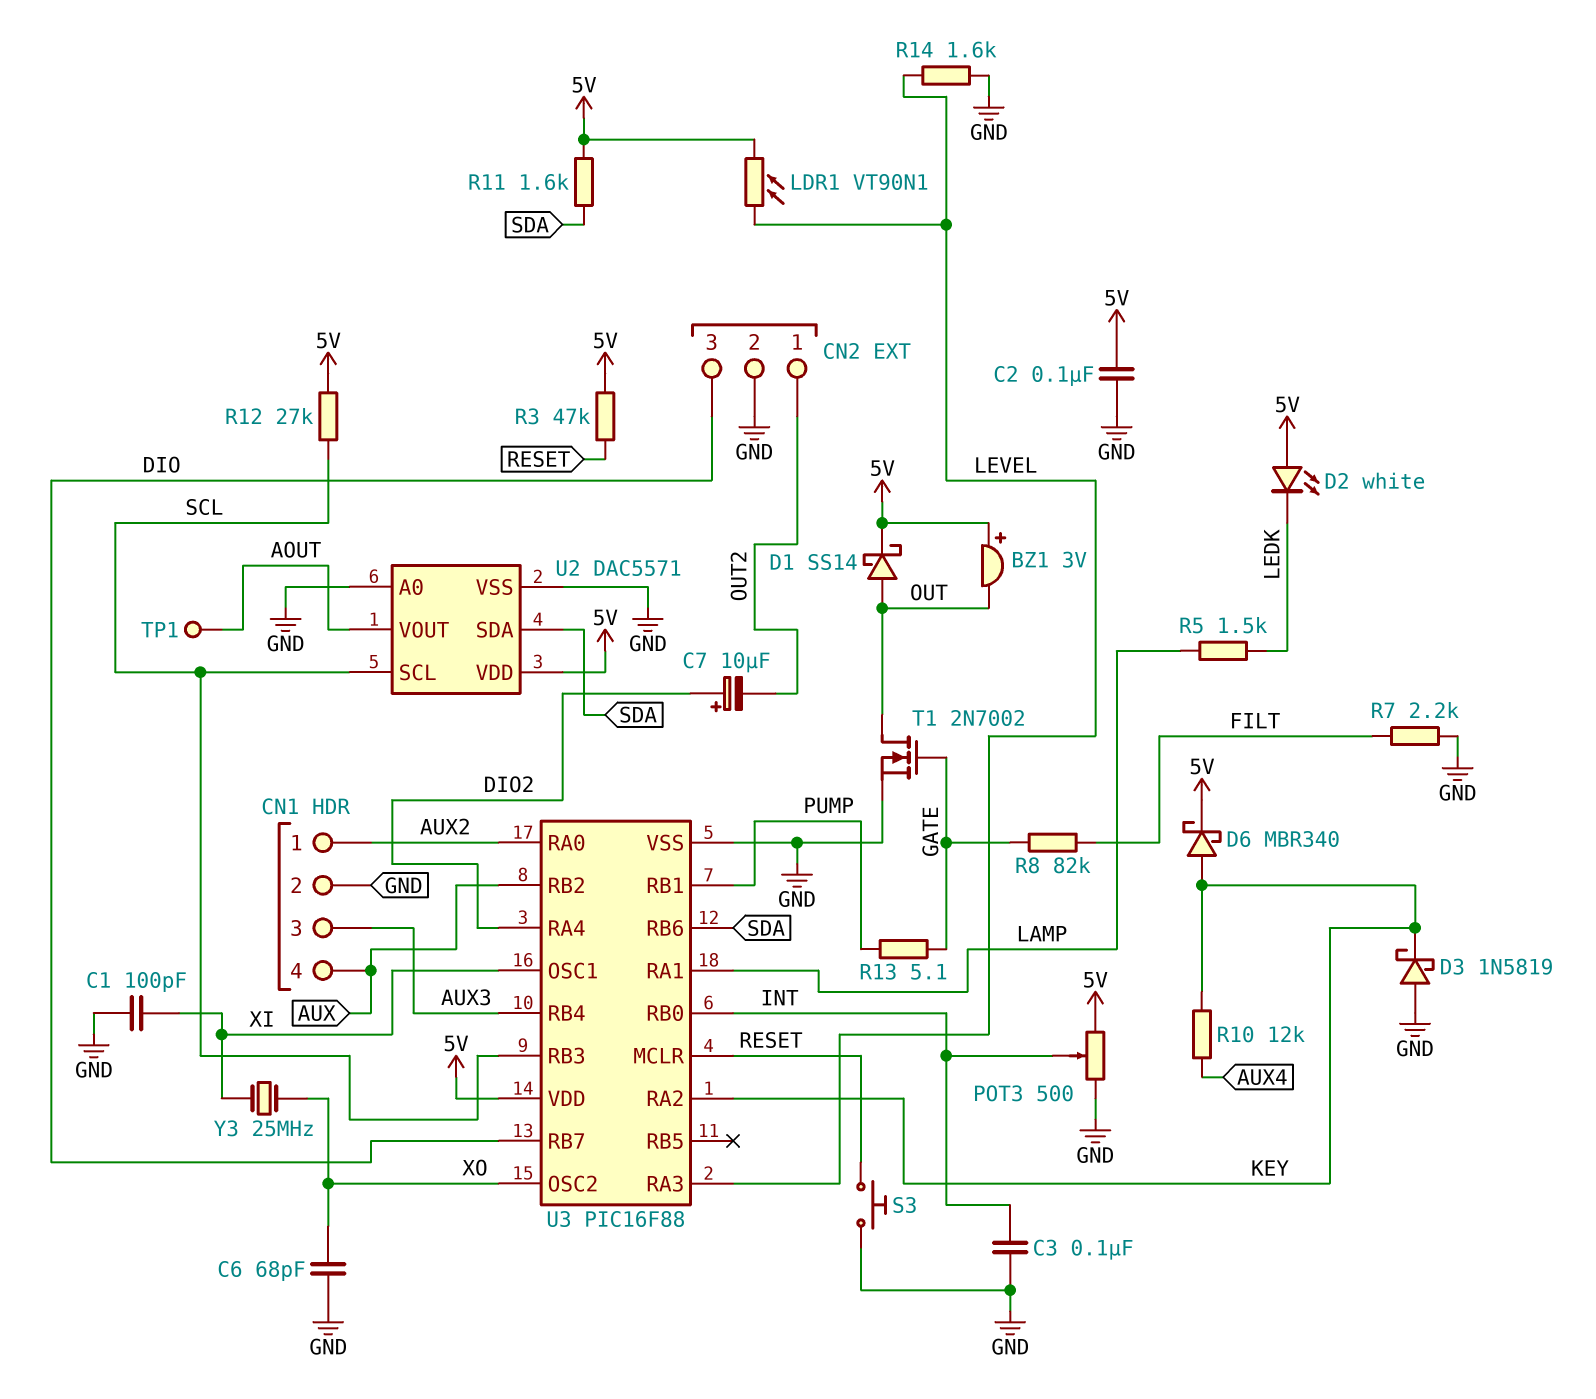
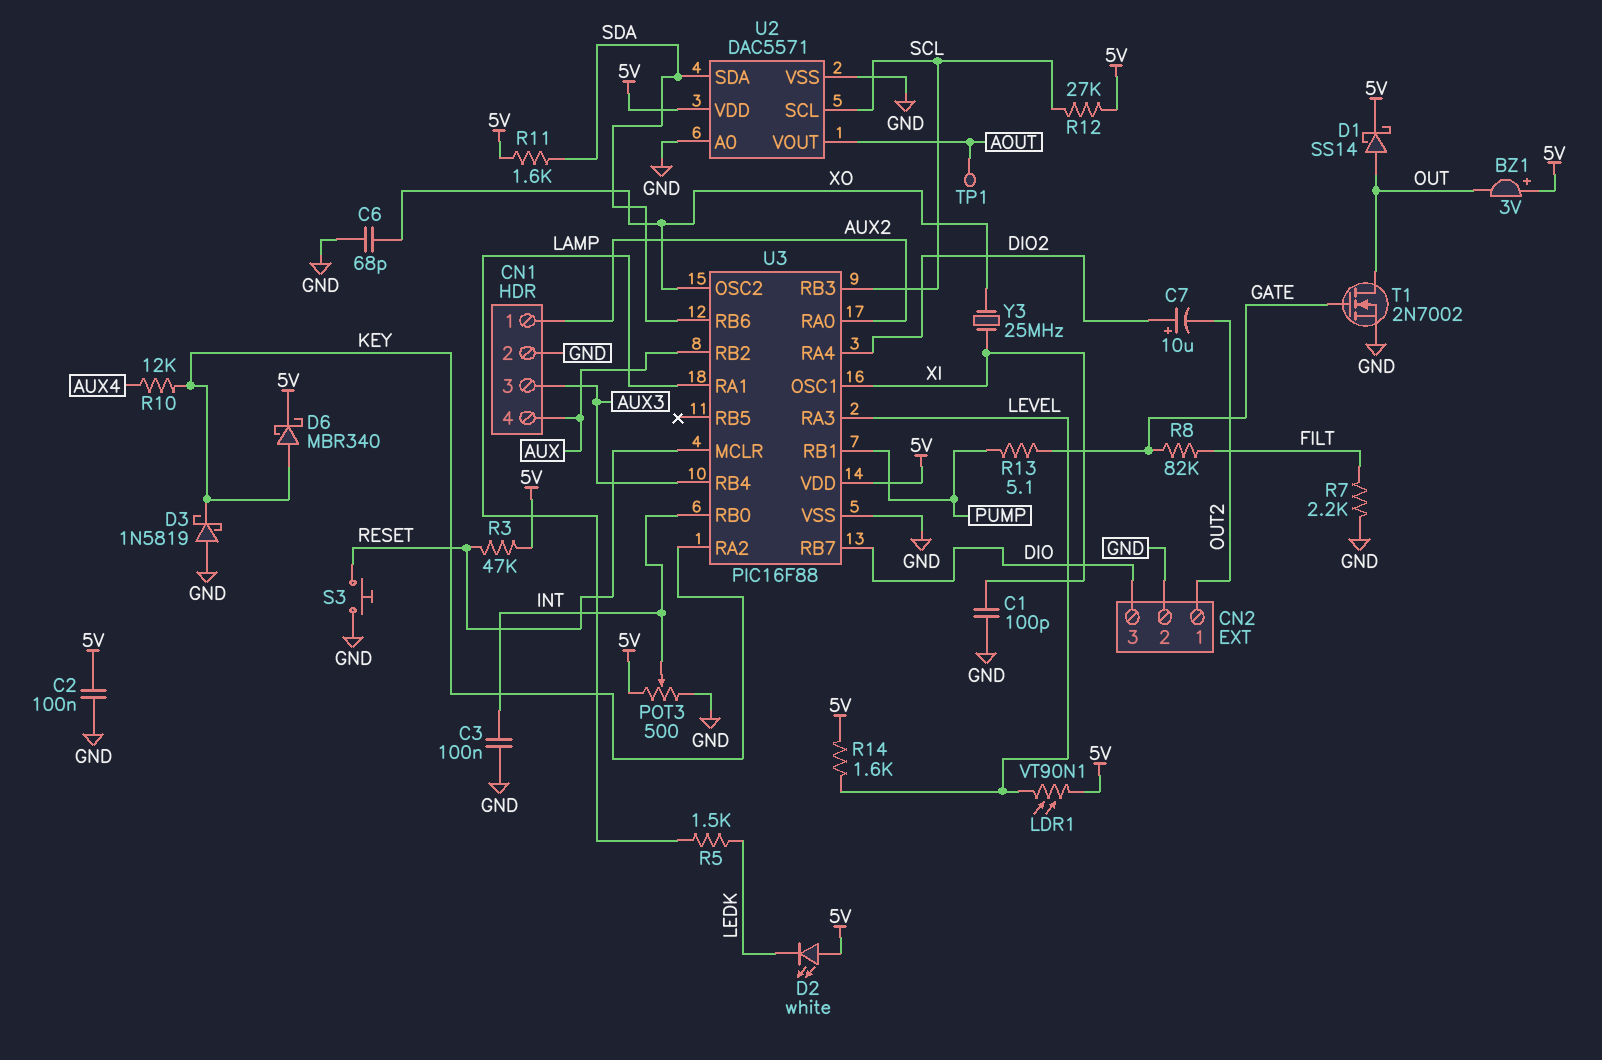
R14: 1.6k (GND, LEVEL) -> 1.6k (5V, LEVEL)

